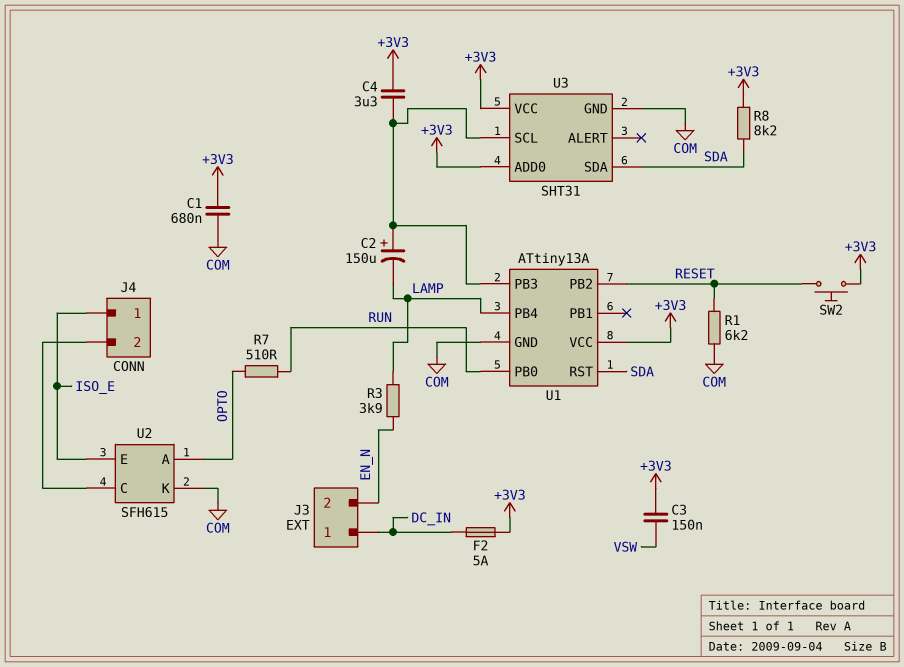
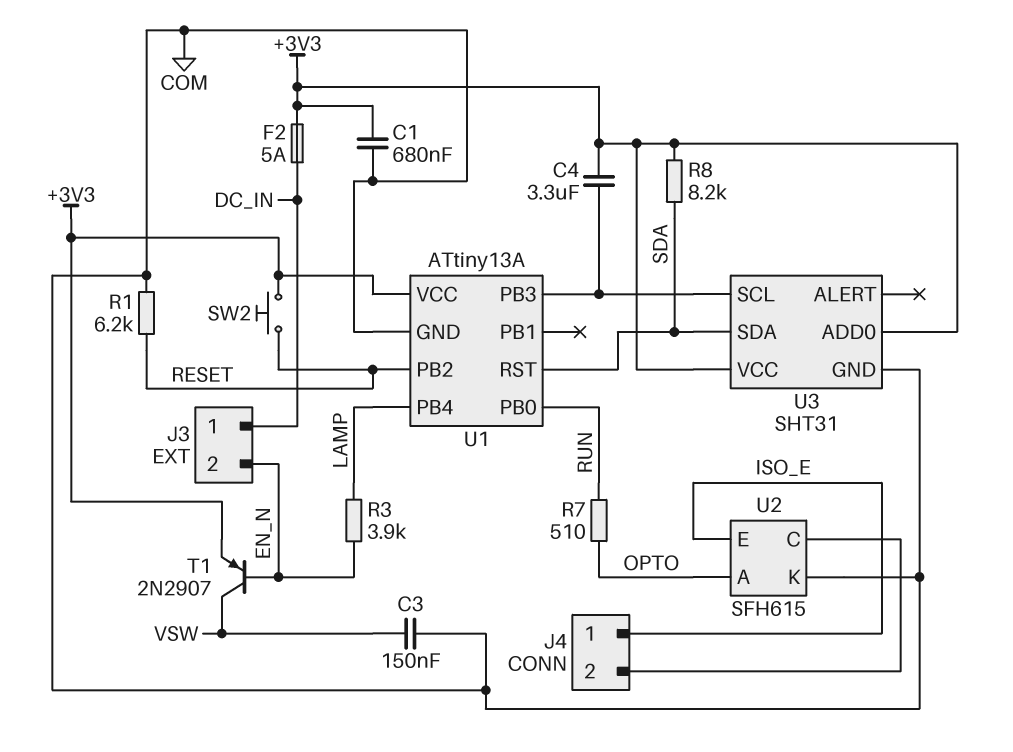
C2: 150uF (plus U1/PB3, minus LAMP) -> none
C3: 150nF (+3V3, VSW) -> 150nF (COM, VSW)
T1: none -> PNP 2N2907 (B EN_N, C VSW, E +3V3)

